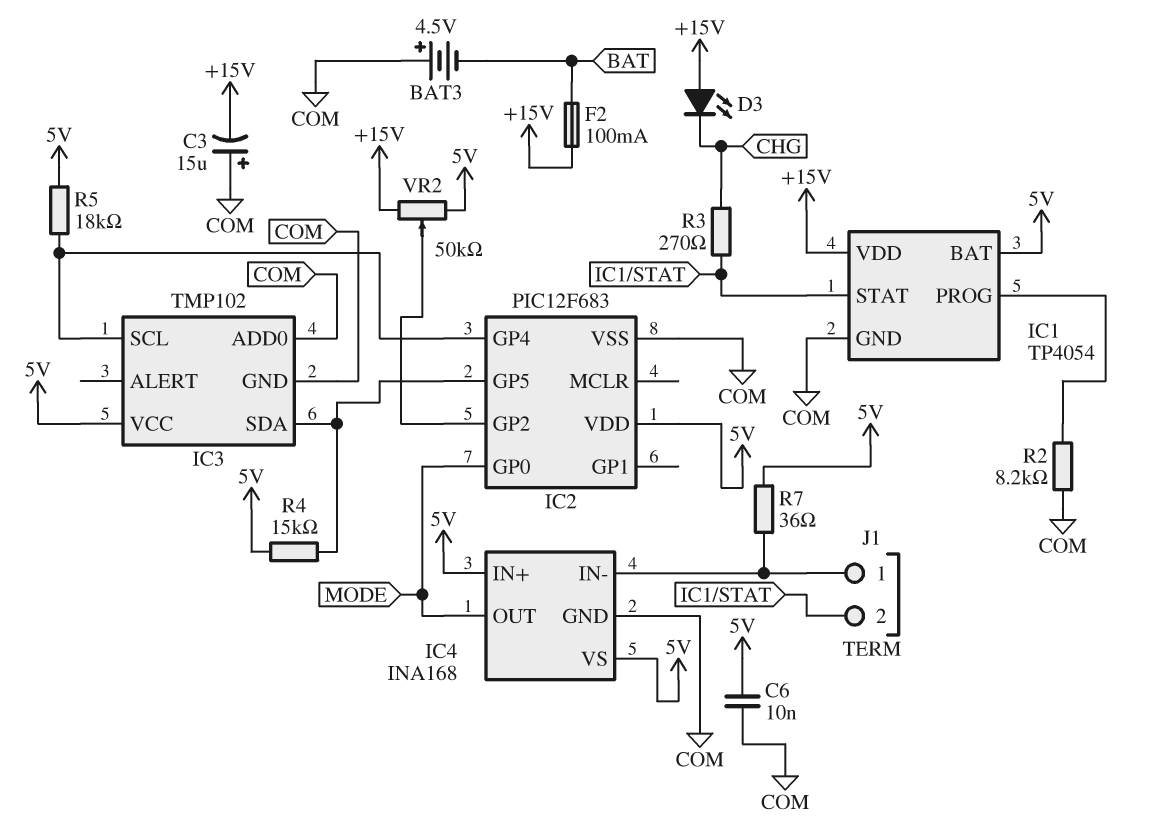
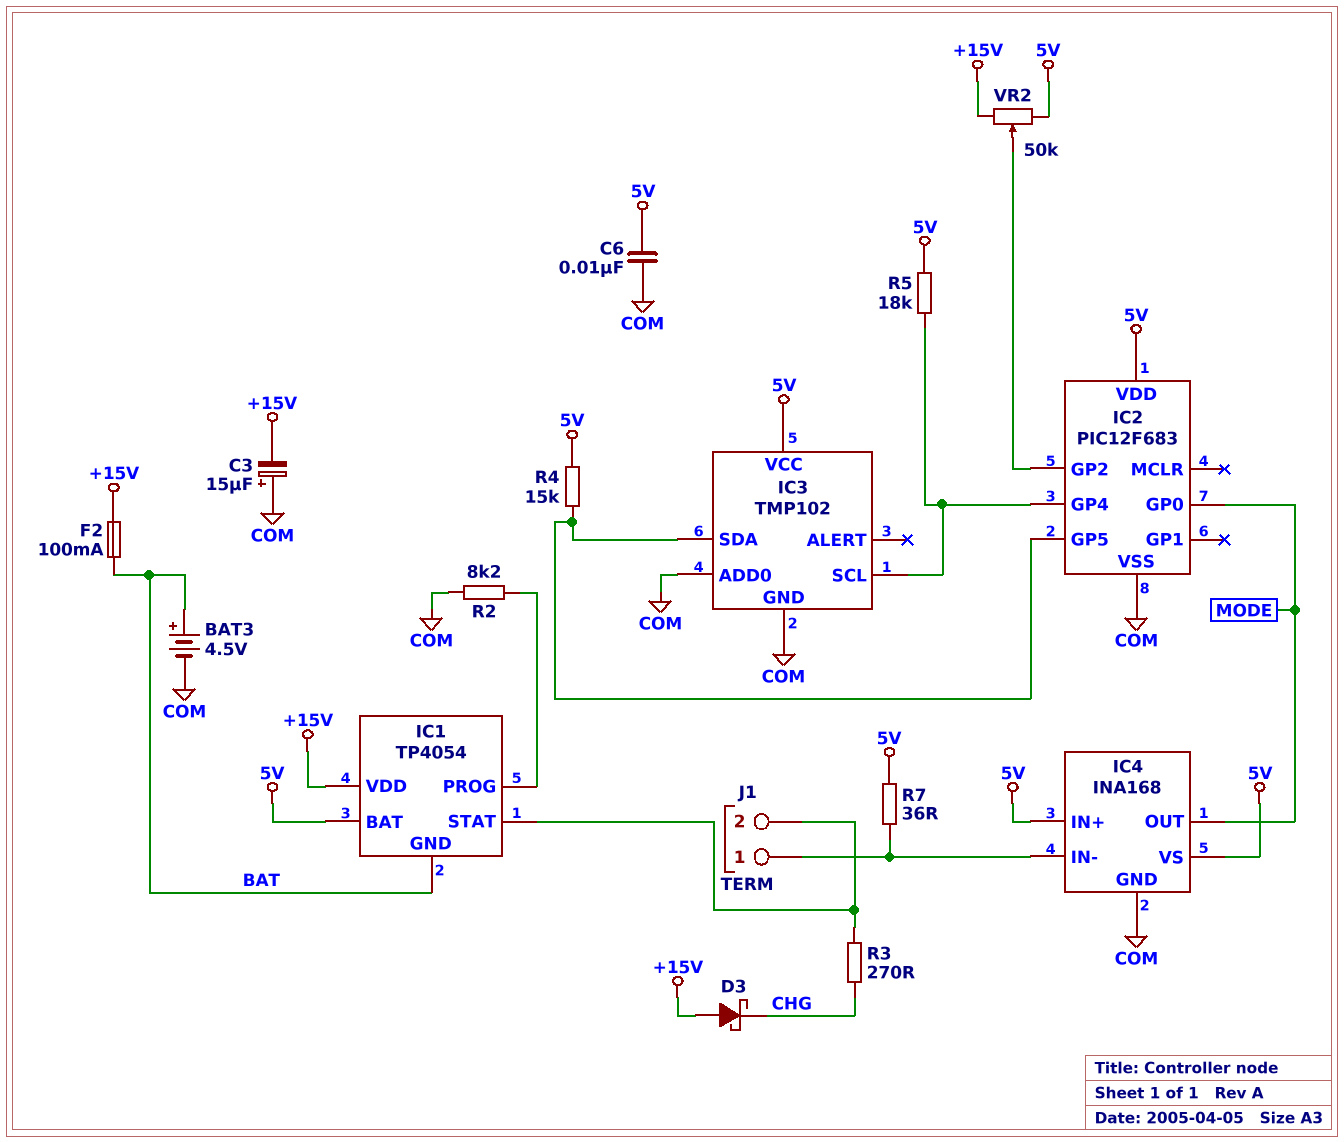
BAT3: 4.5V (plus COM, minus BAT) -> 4.5V (plus BAT, minus COM)
D3: LED (A +15V, K CHG) -> schottky (A +15V, K CHG)
IC1 pin GND: COM -> BAT

